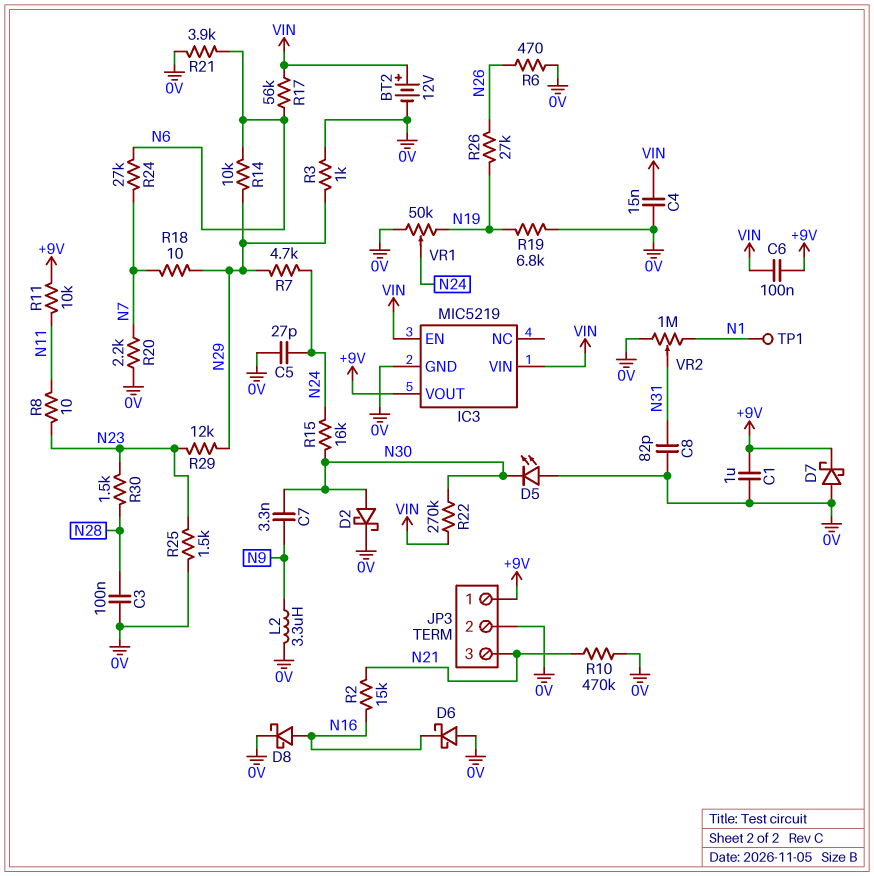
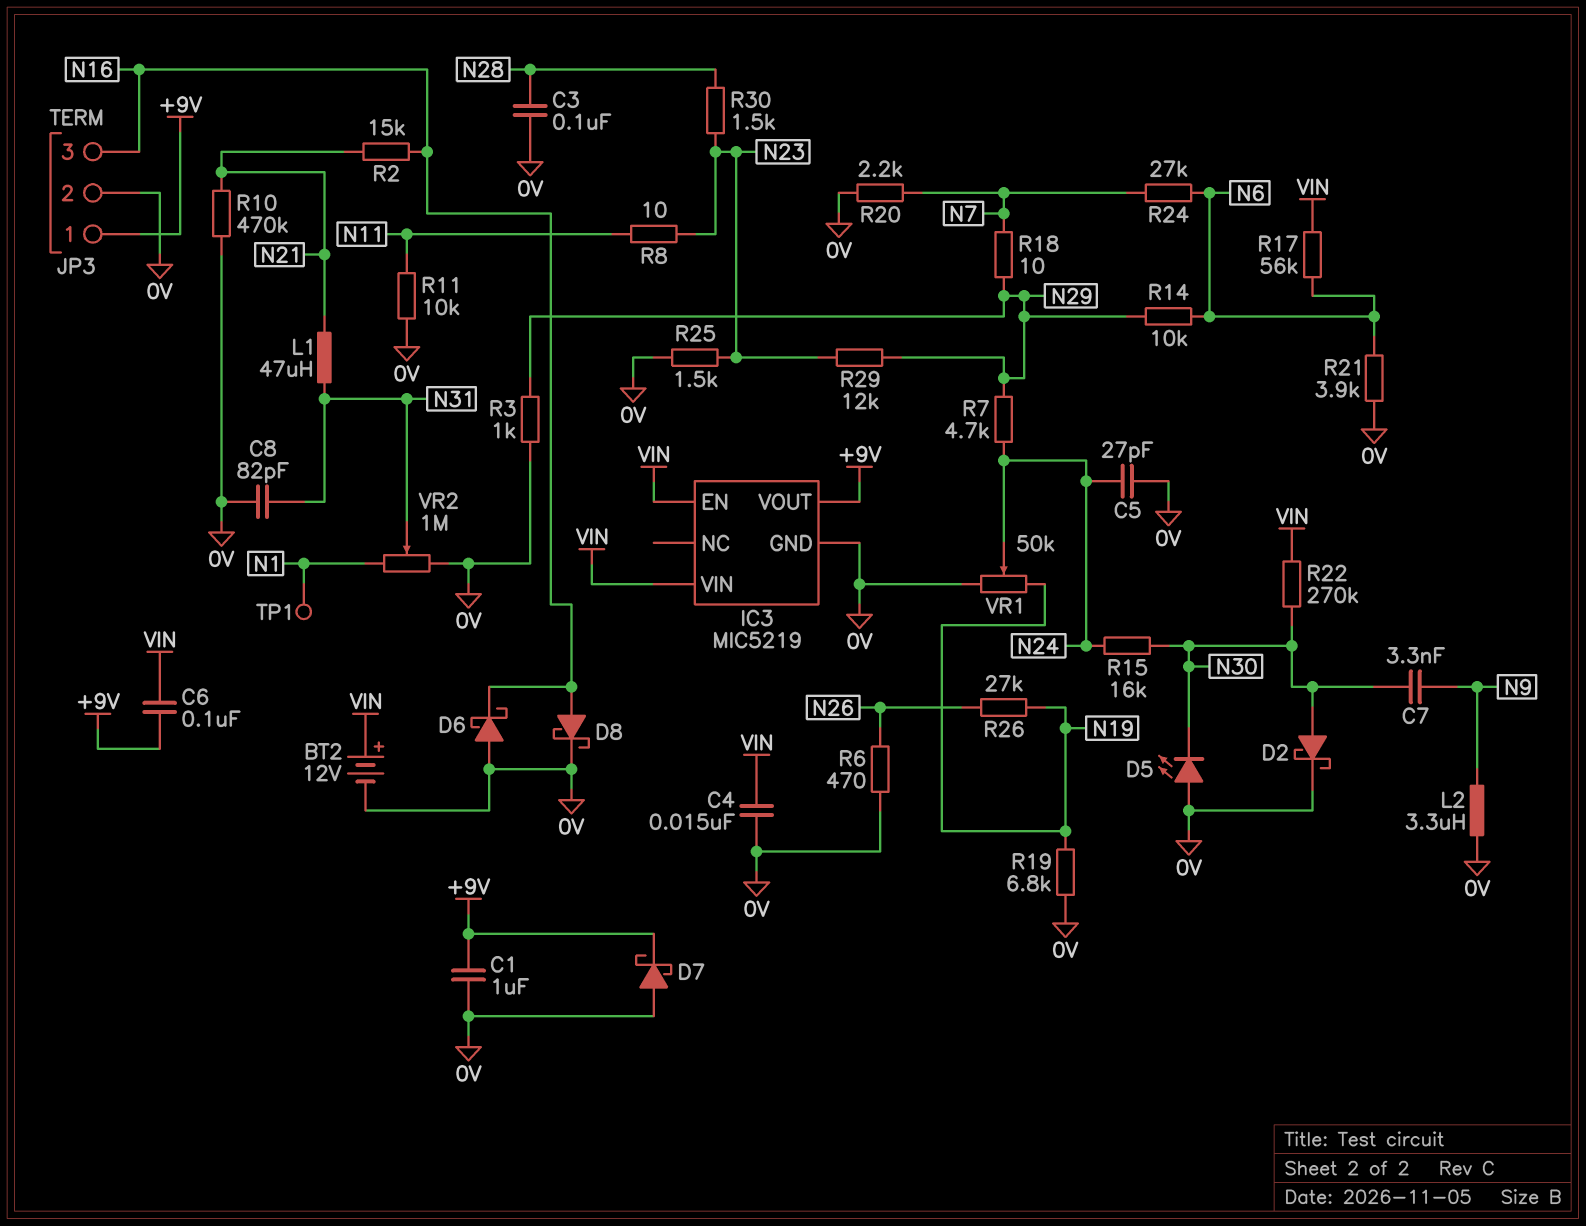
JP3 pin 3: N21 -> N16
L1: none -> 47uH (N21, N31)
R11: 10k (+9V, N11) -> 10k (0V, N11)

